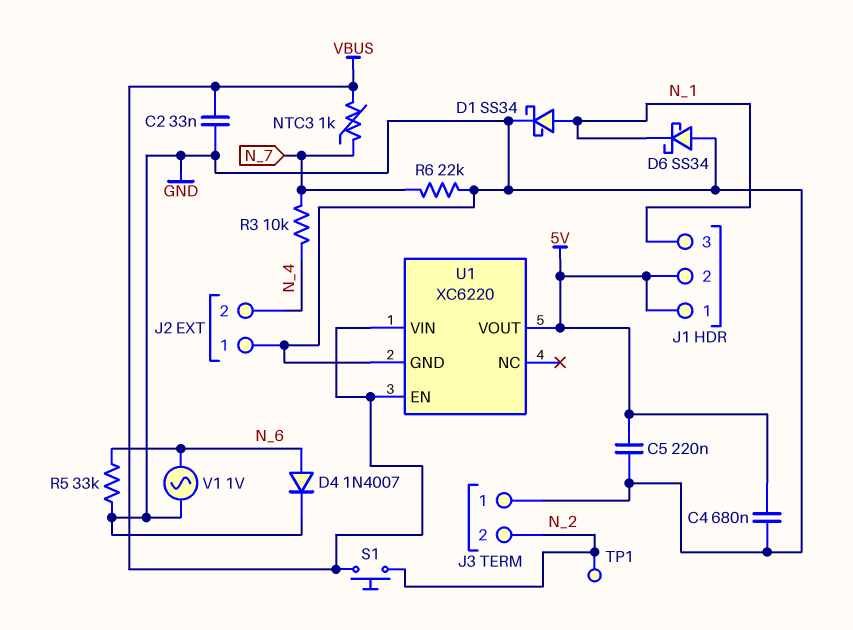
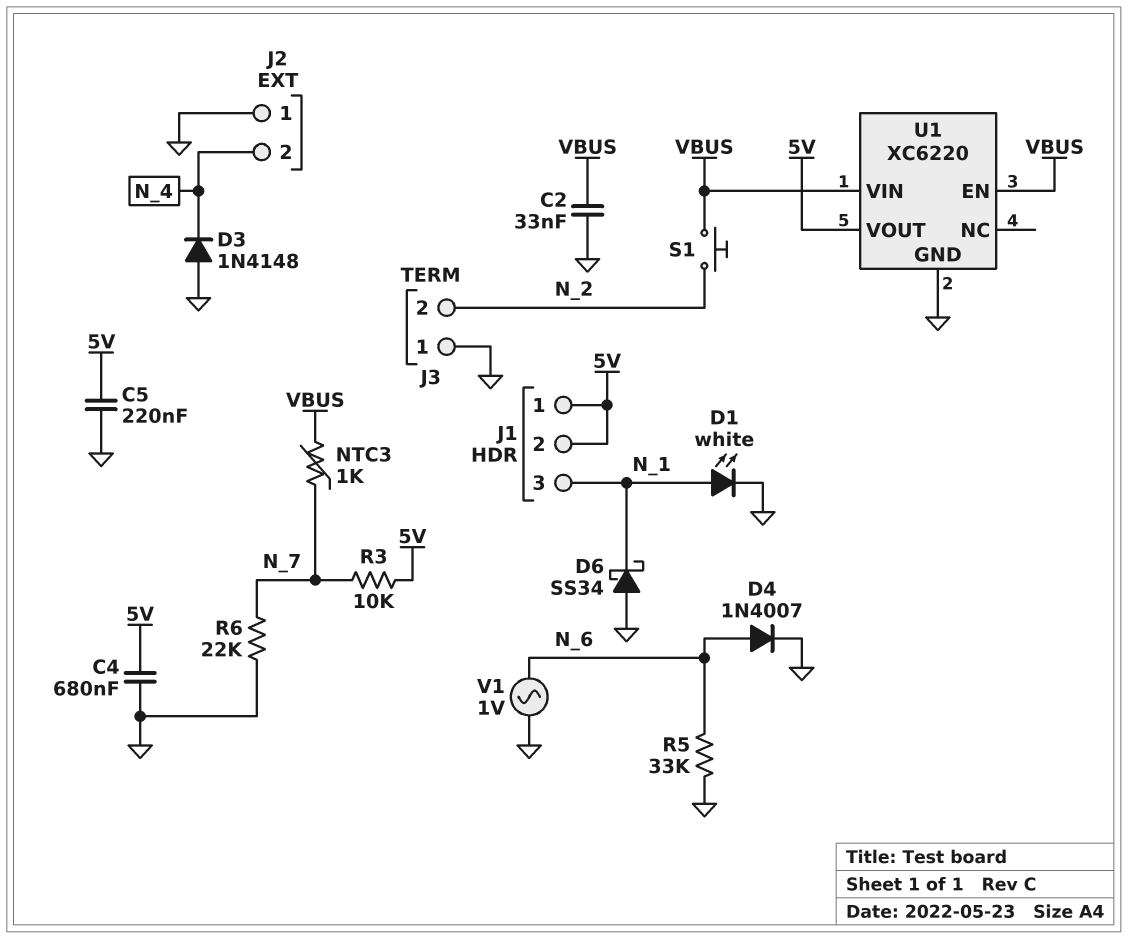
D1: schottky SS34 (A N_1, K GND) -> LED white (A N_1, K GND)
D3: none -> diode 1N4148 (A GND, K N_4)
R3: 10k (N_4, N_7) -> 10k (5V, N_7)
TP1: test point (N_2) -> none

